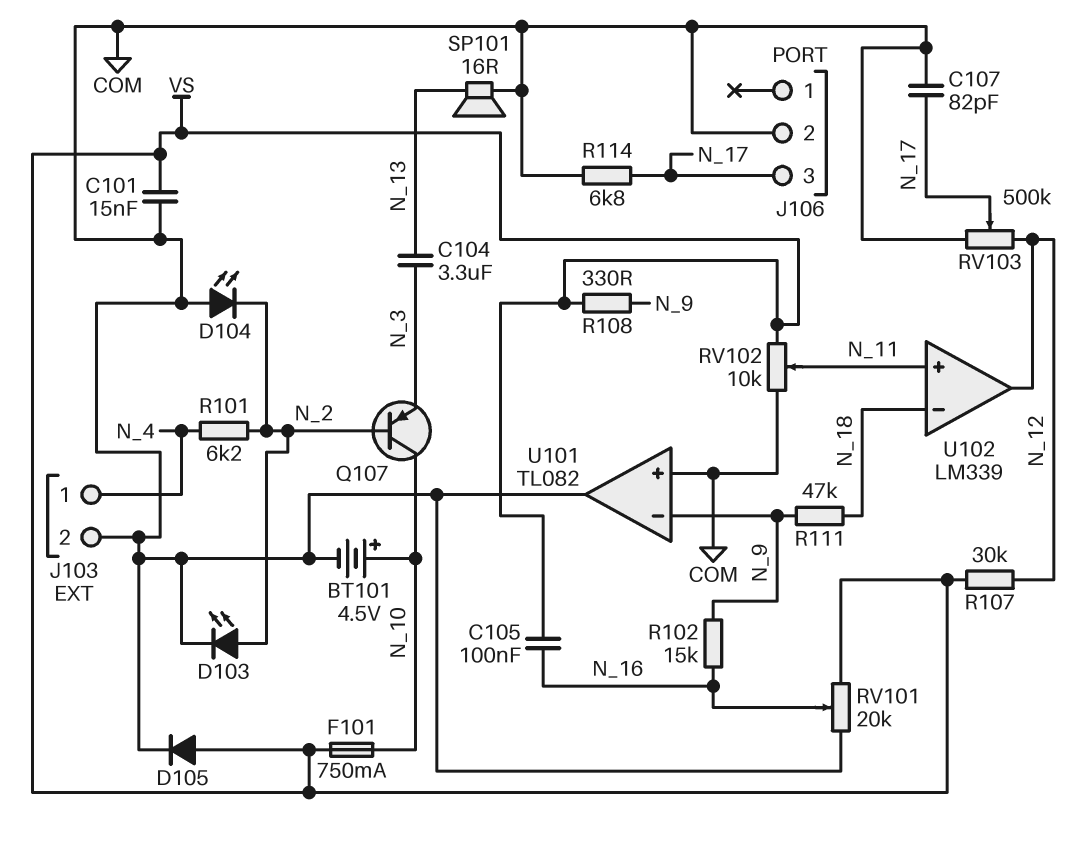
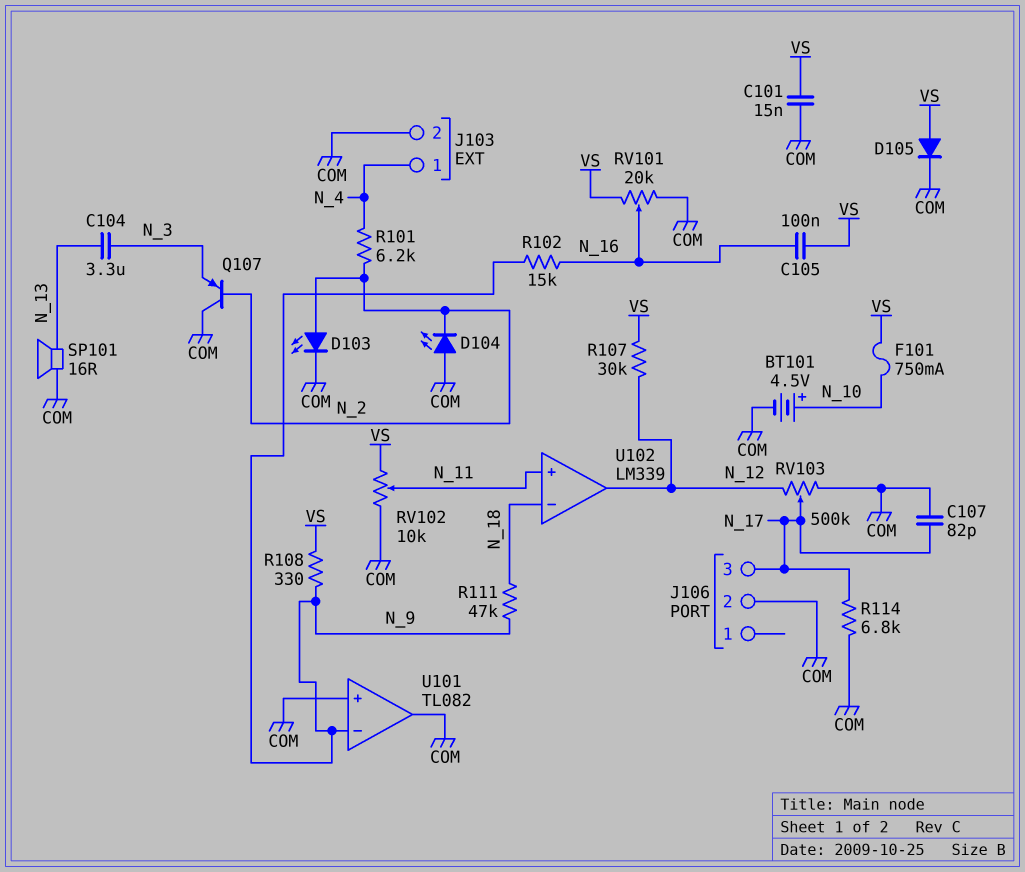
Q107: PNP (B N_2, C N_10, E N_3) -> PNP (B N_2, C COM, E N_3)

